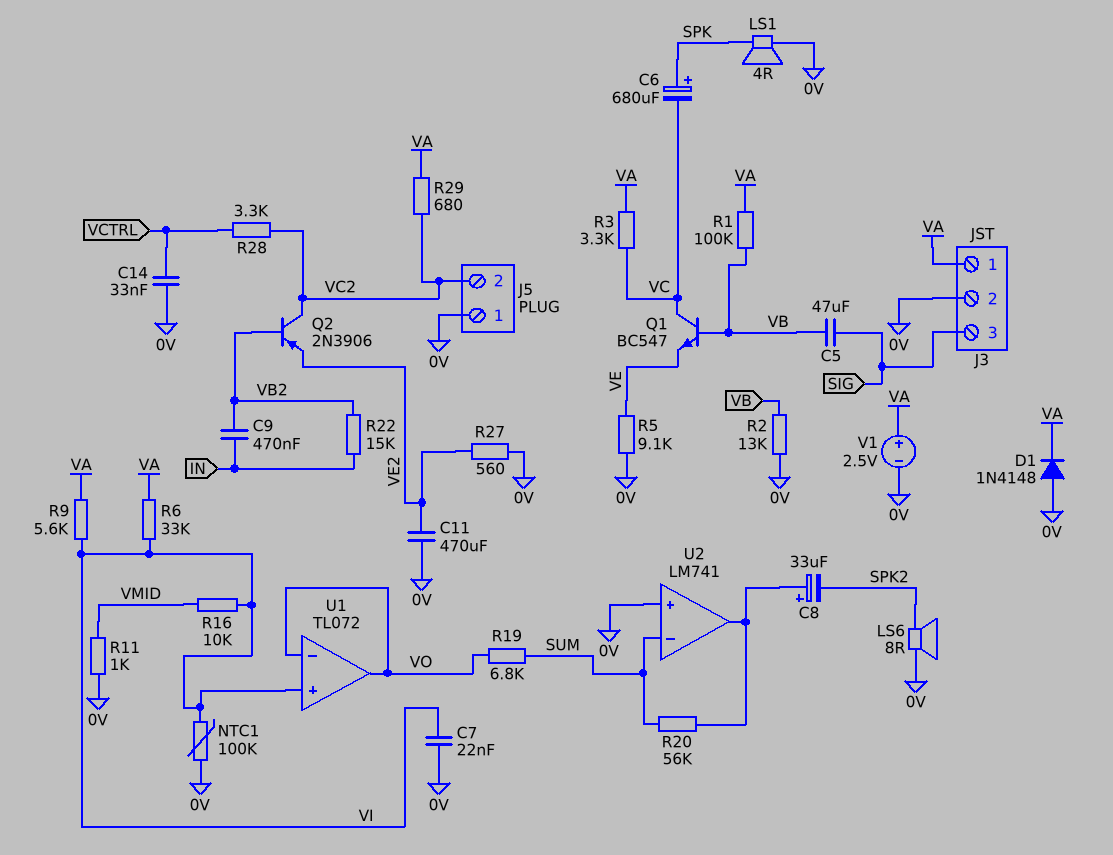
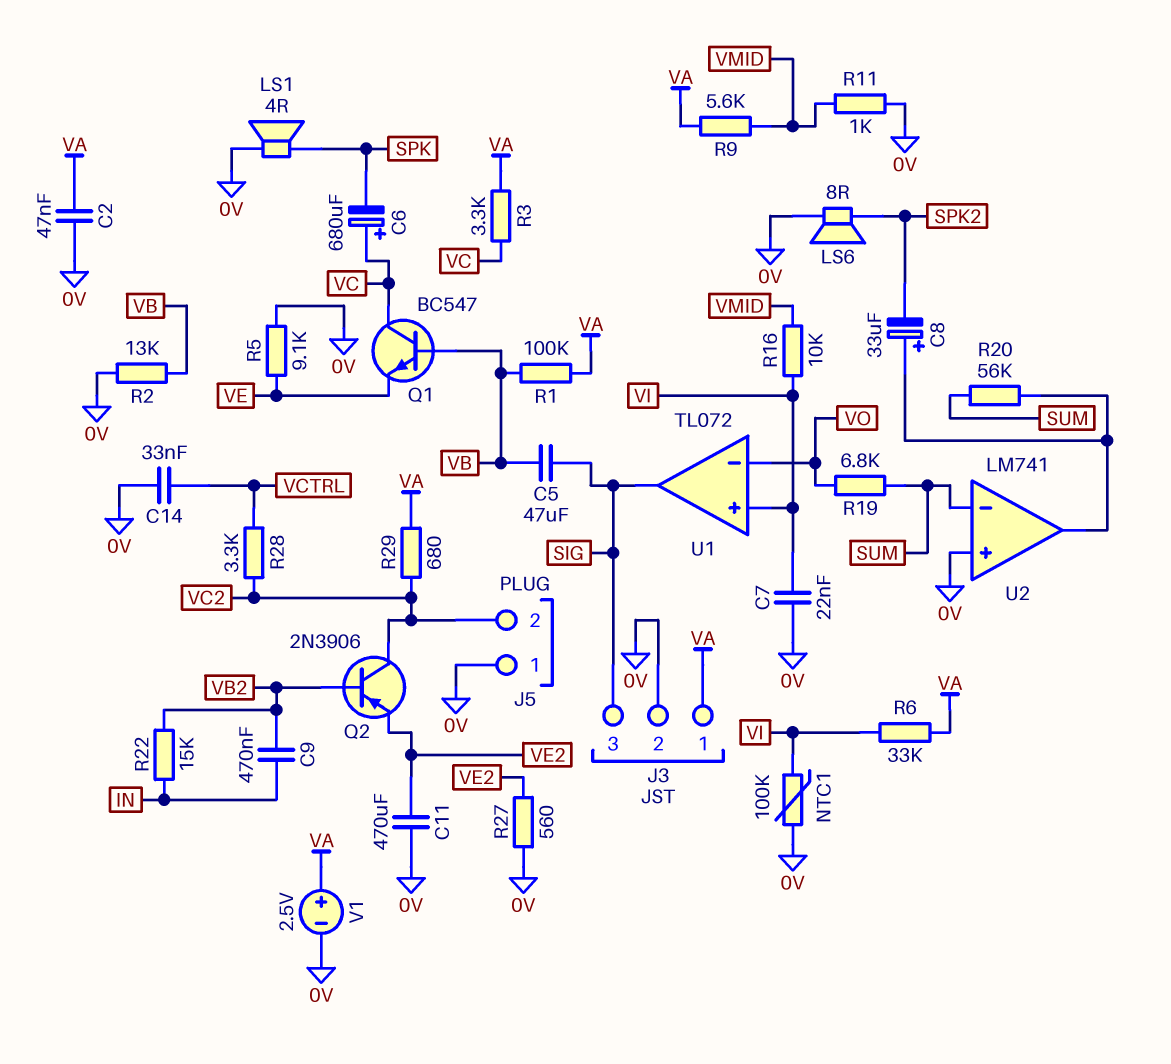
C2: none -> 47nF (0V, VA)
C6: 680uF (plus SPK, minus VC) -> 680uF (plus VC, minus SPK)
D1: diode 1N4148 (A 0V, K VA) -> none
R9: 5.6k (VA, VI) -> 5.6k (VA, VMID)
U1 pin out: VO -> SIG

